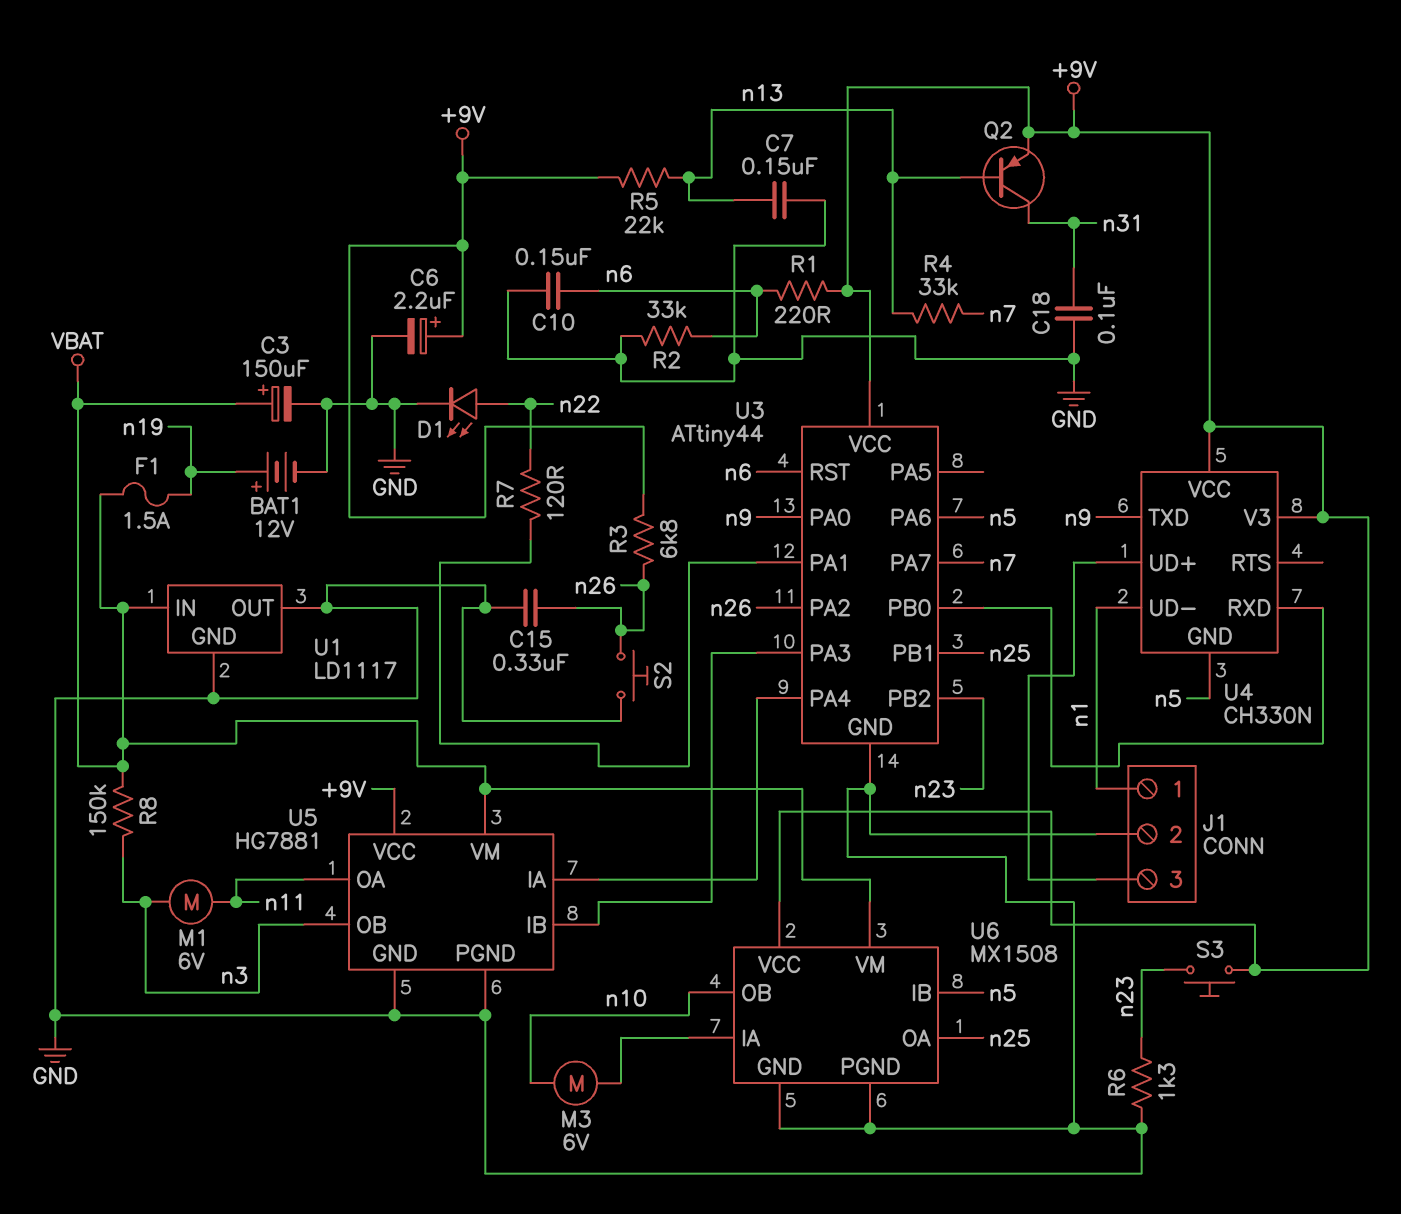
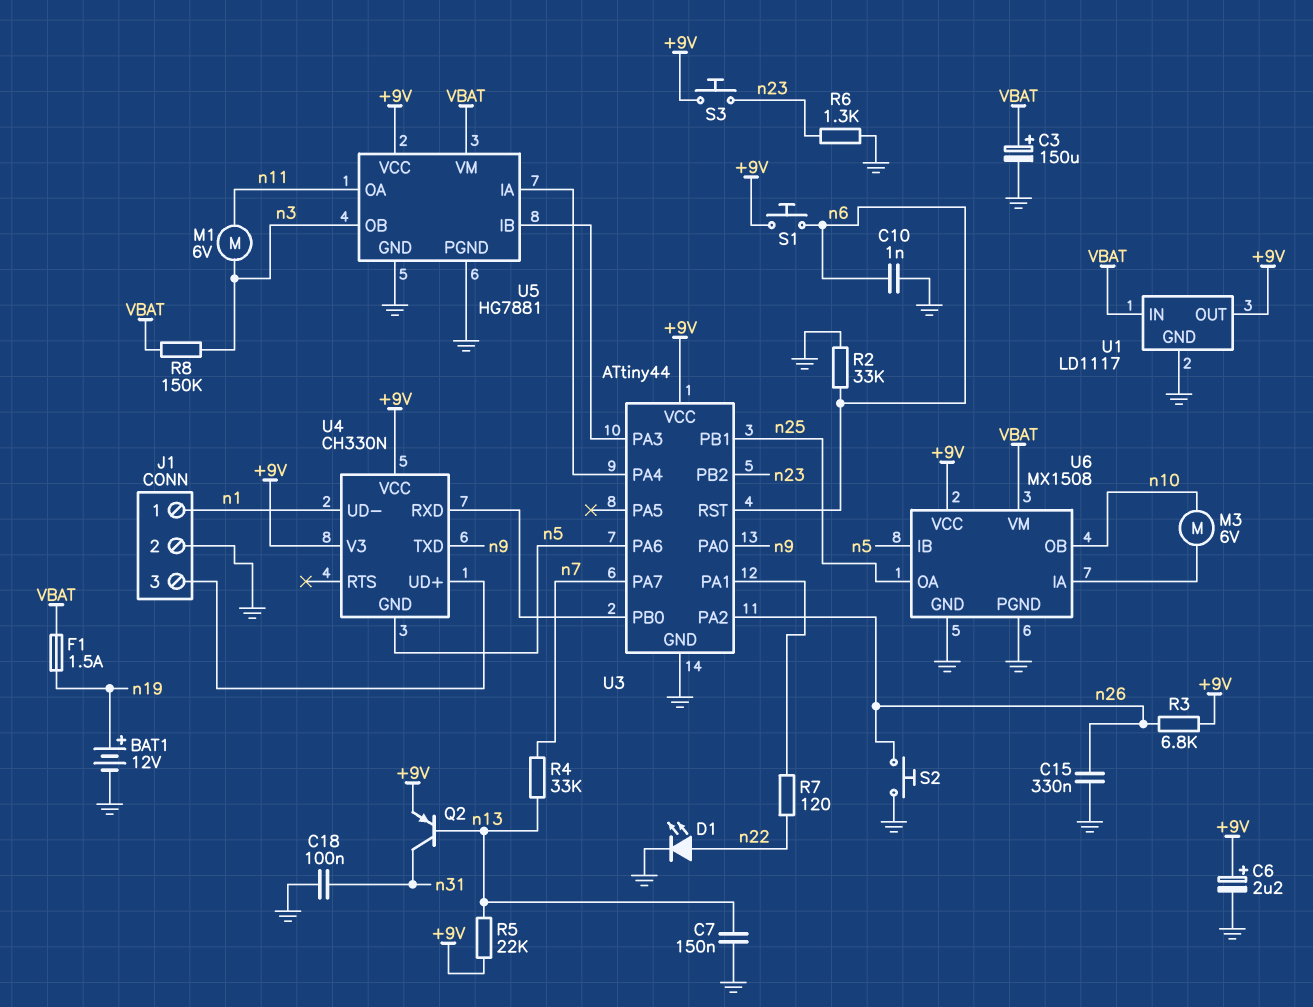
C10: 150nF (GND, n6) -> 1nF (GND, n6)
R1: 220 (+9V, n6) -> none
S1: none -> button (+9V, n6)
U1 pin OUT: GND -> +9V

